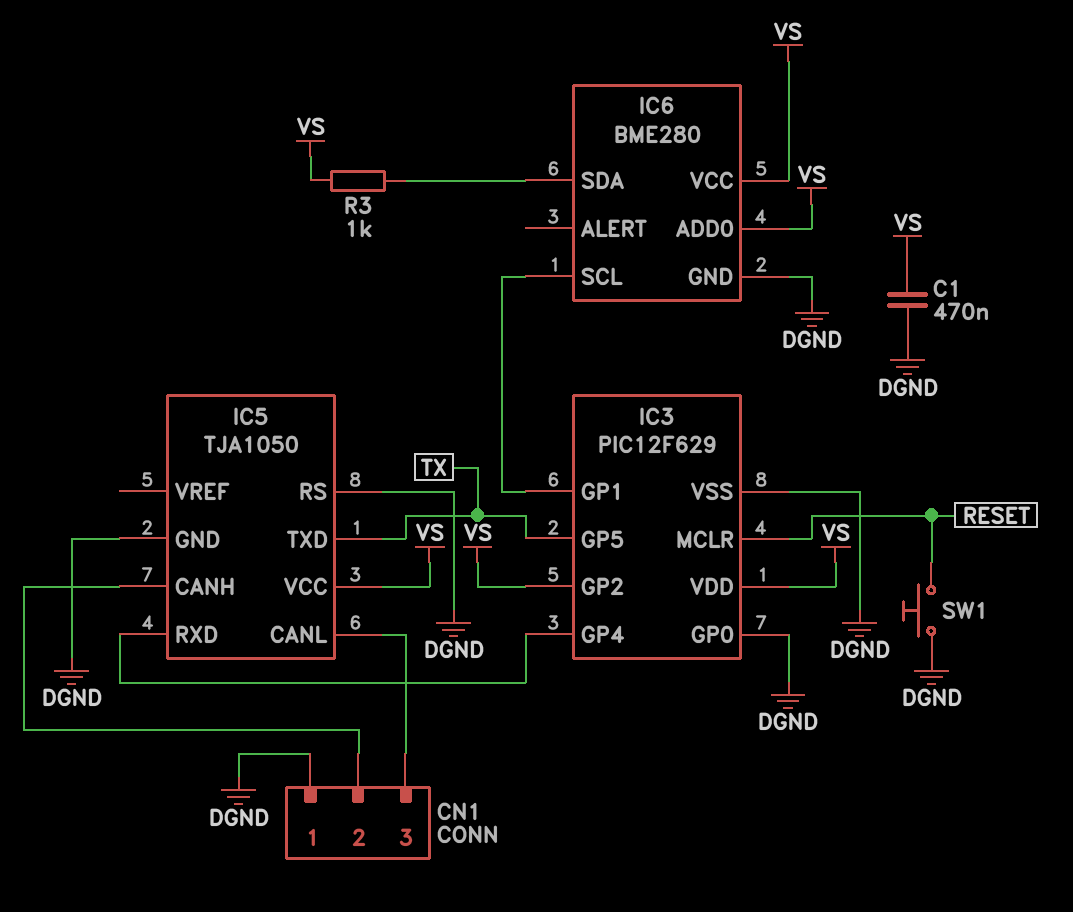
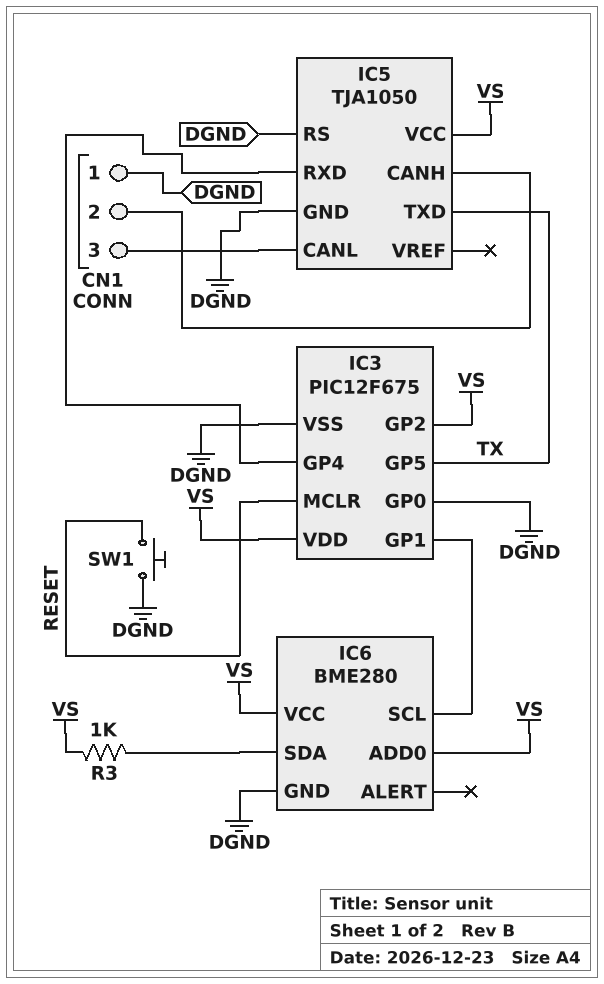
C1: 470nF (DGND, VS) -> none
IC3: PIC12F629 -> PIC12F675

